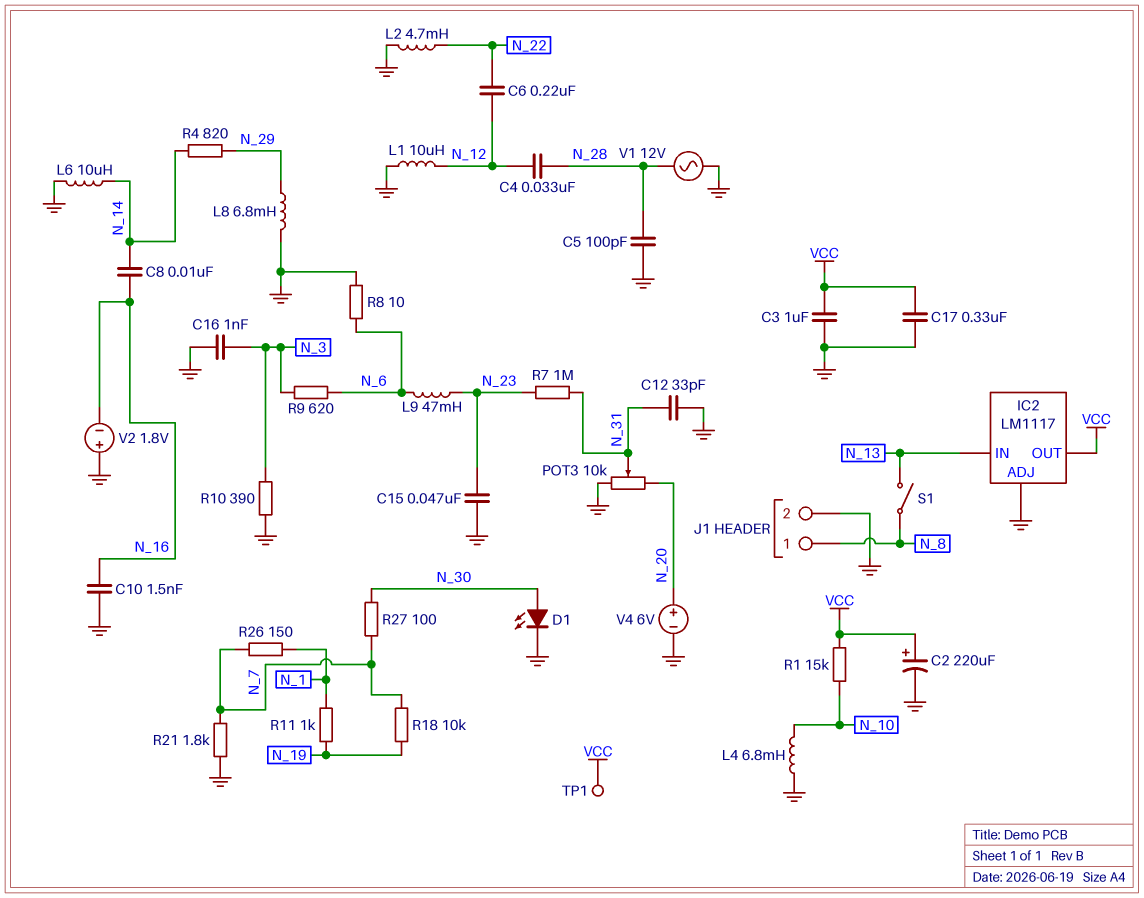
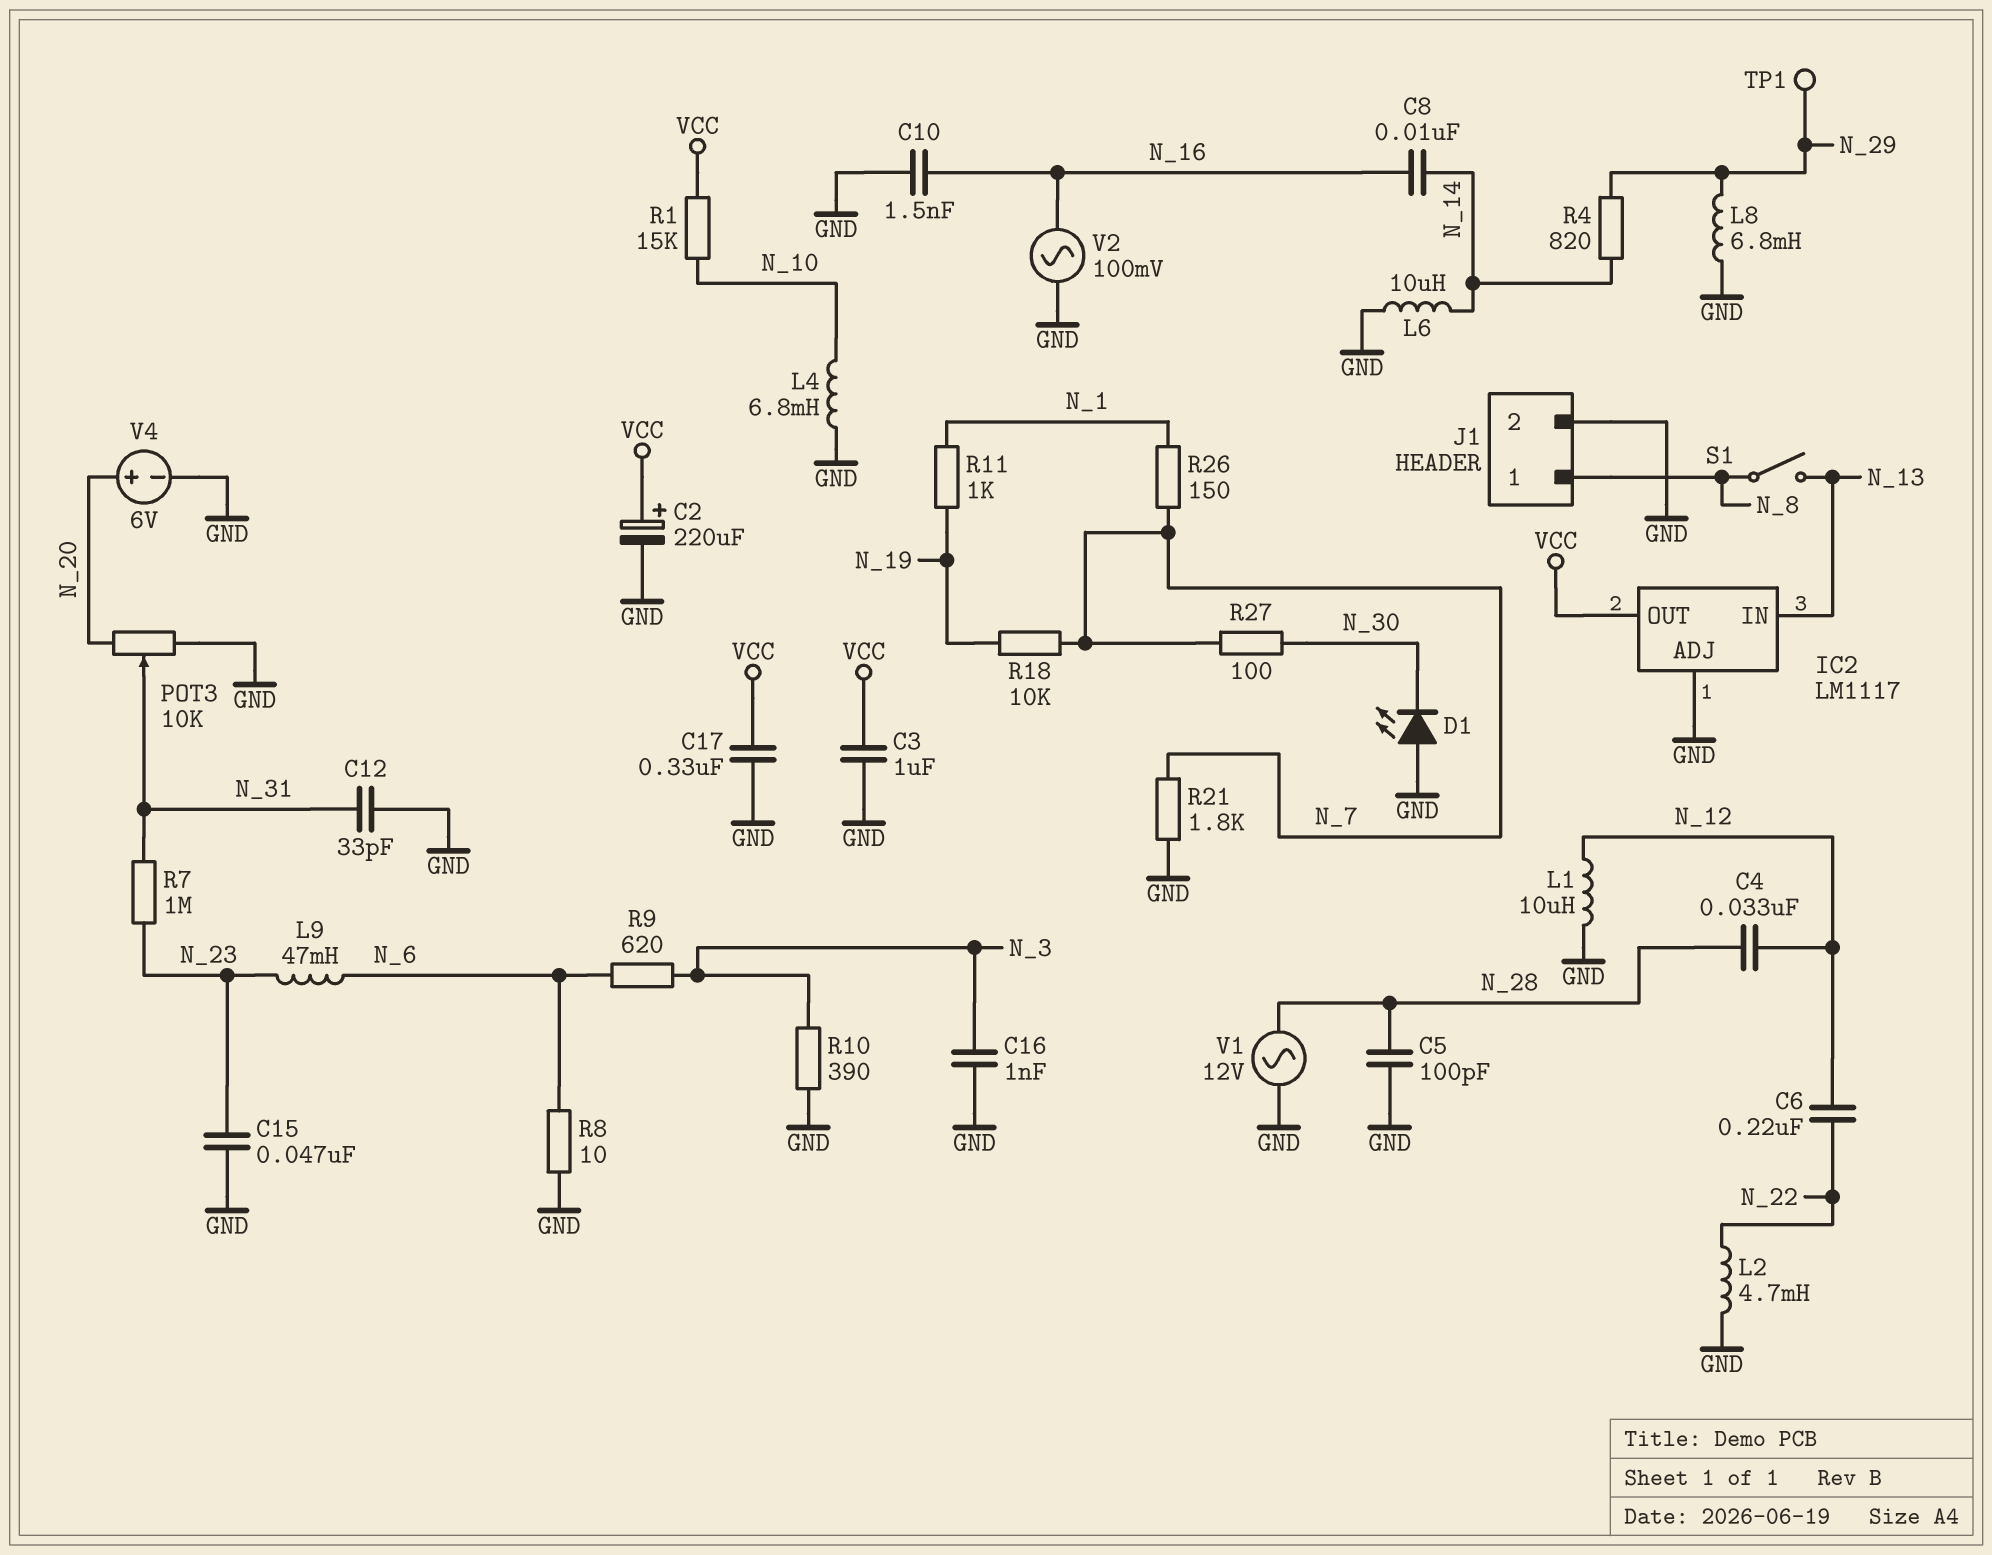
D1: LED (A N_30, K GND) -> LED (A GND, K N_30)
TP1: test point (VCC) -> test point (N_29)
V2: 1.8V (plus GND, minus N_16) -> AC 100mV (GND, N_16)

